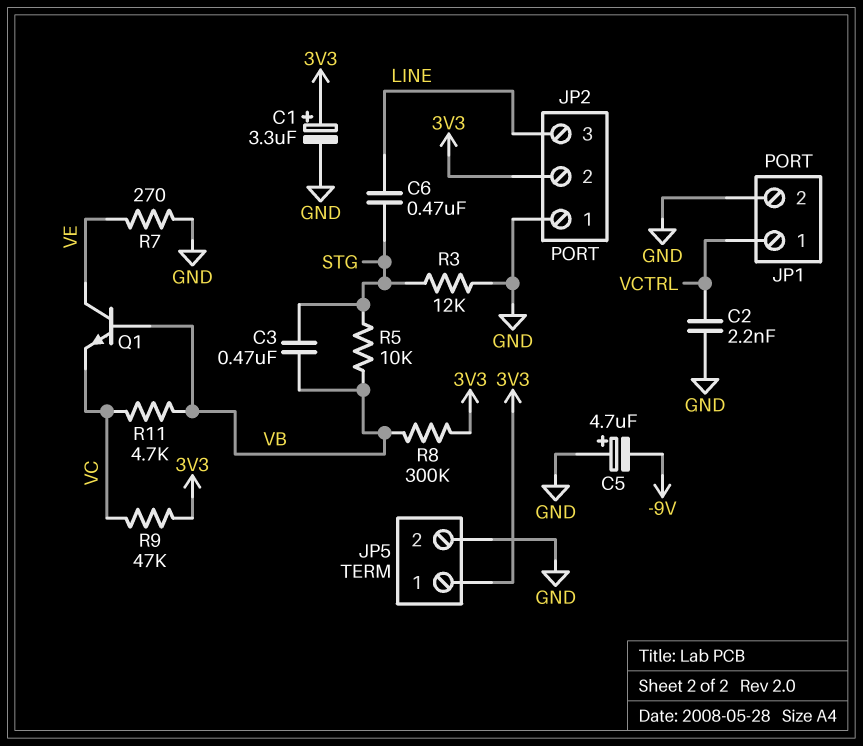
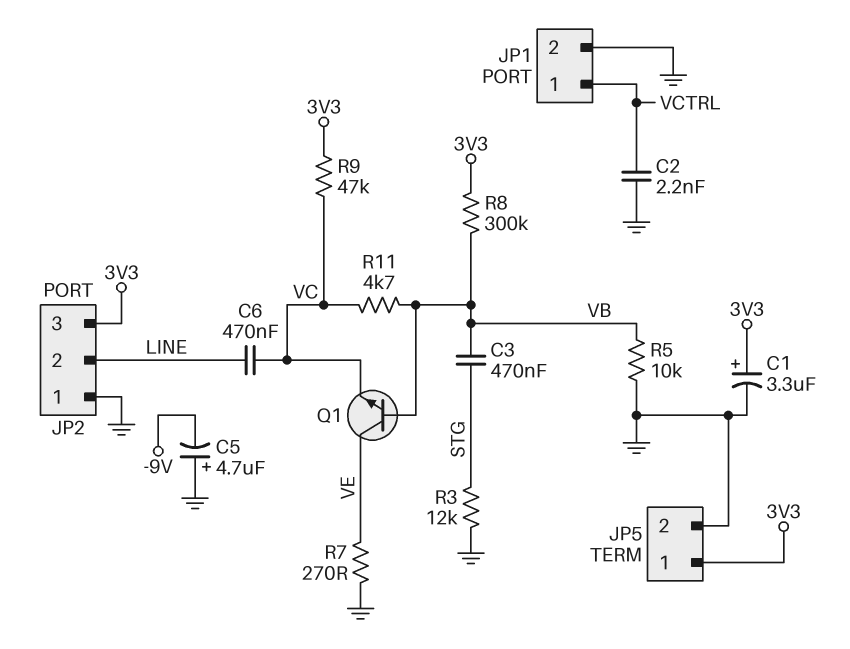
C6: 470nF (LINE, STG) -> 470nF (LINE, VC)
JP2 pin 2: 3V3 -> LINE
JP2 pin 3: LINE -> 3V3
R5: 10k (STG, VB) -> 10k (GND, VB)

